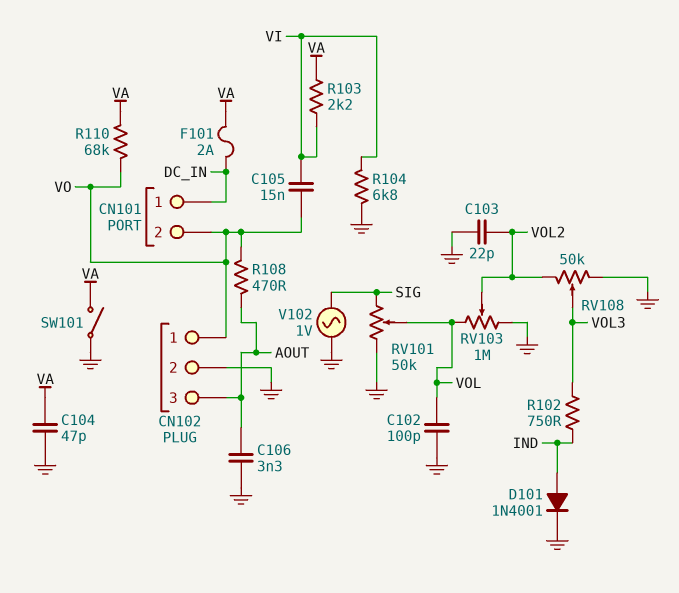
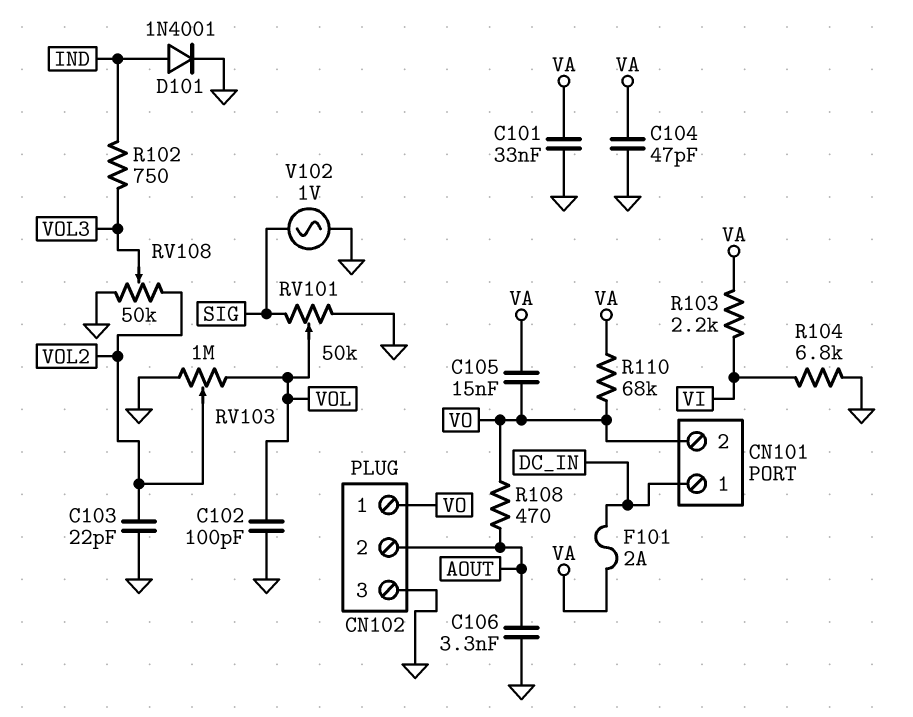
C101: none -> 33nF (GND, VA)
C105: 15nF (VI, VO) -> 15nF (VA, VO)
CN102 pin 2: GND -> AOUT
CN102 pin 3: AOUT -> GND
SW101: switch (GND, VA) -> none

